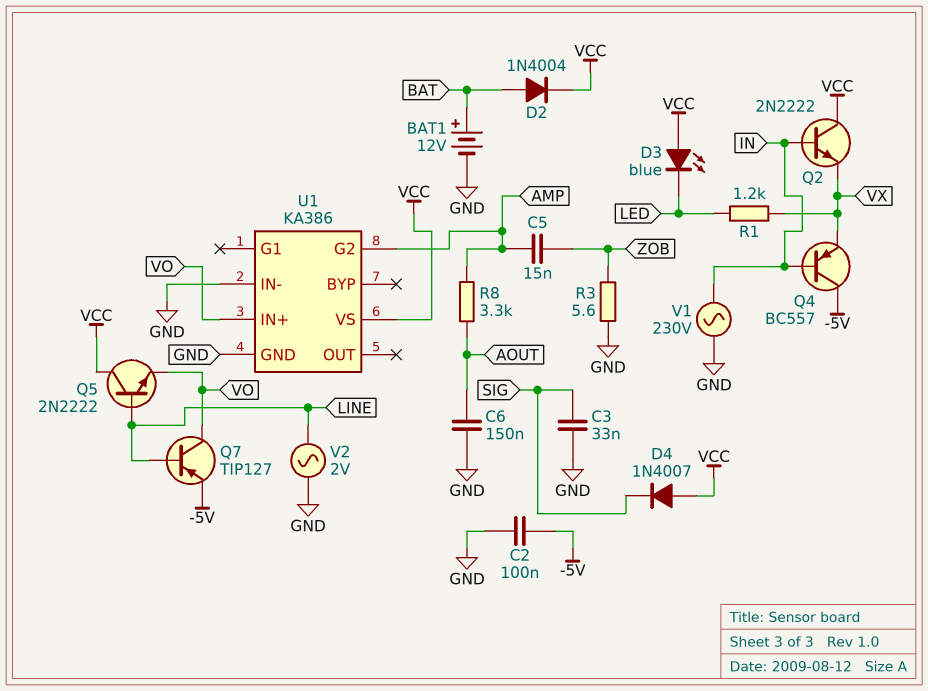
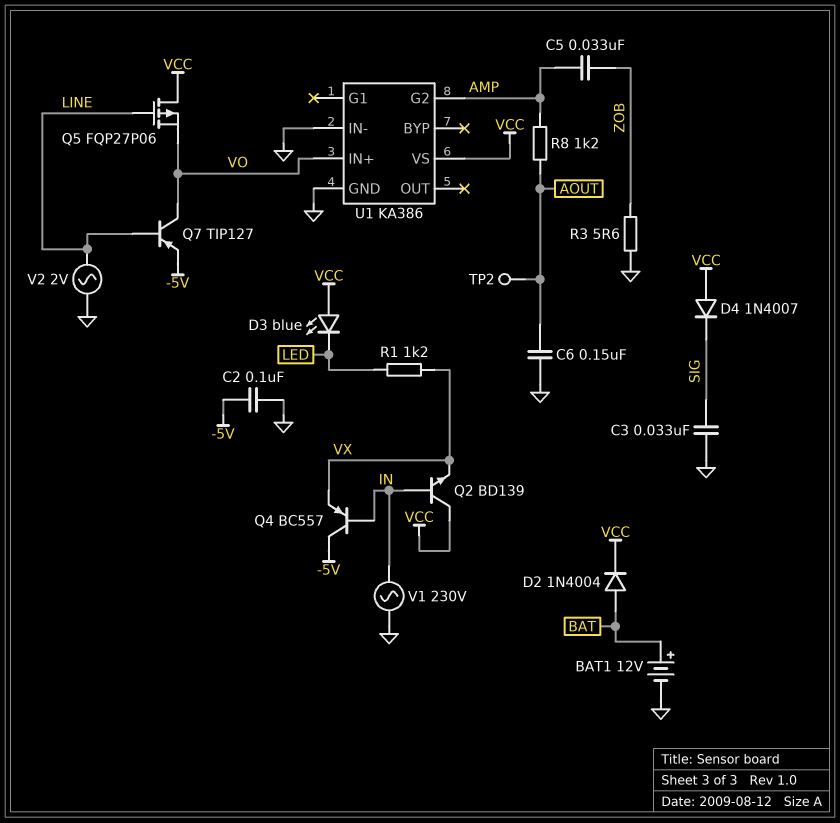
C5: 15nF (AMP, ZOB) -> 33nF (AMP, ZOB)
Q2: NPN 2N2222 (B IN, C VCC, E VX) -> NPN BD139 (B IN, C VCC, E VX)
Q5: NPN 2N2222 (B LINE, C VCC, E VO) -> PMOS FQP27P06 (G LINE, D VCC, S VO)
R8: 3.3k (AMP, AOUT) -> 1.2k (AMP, AOUT)
TP2: none -> test point (AOUT)

